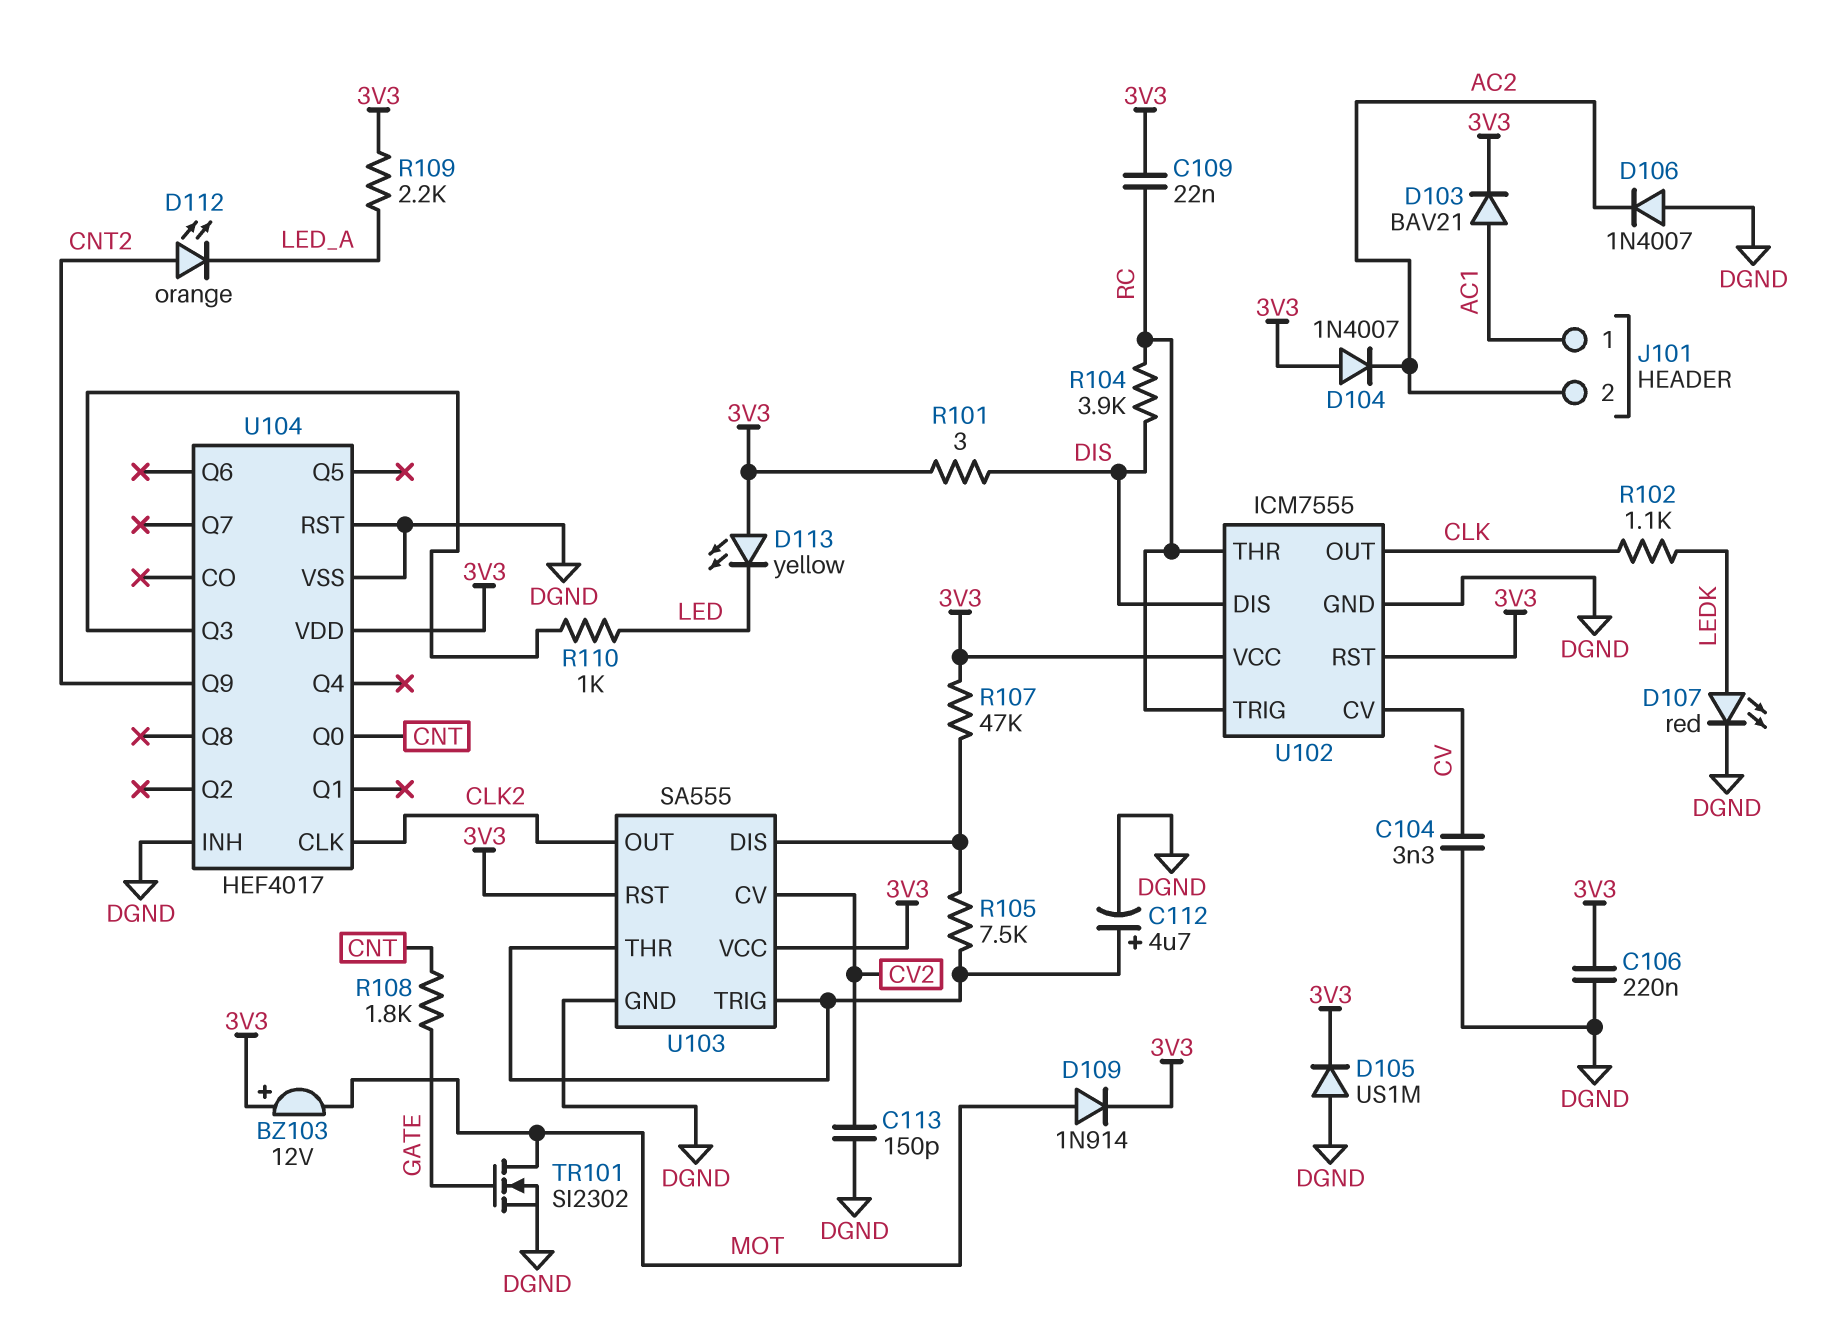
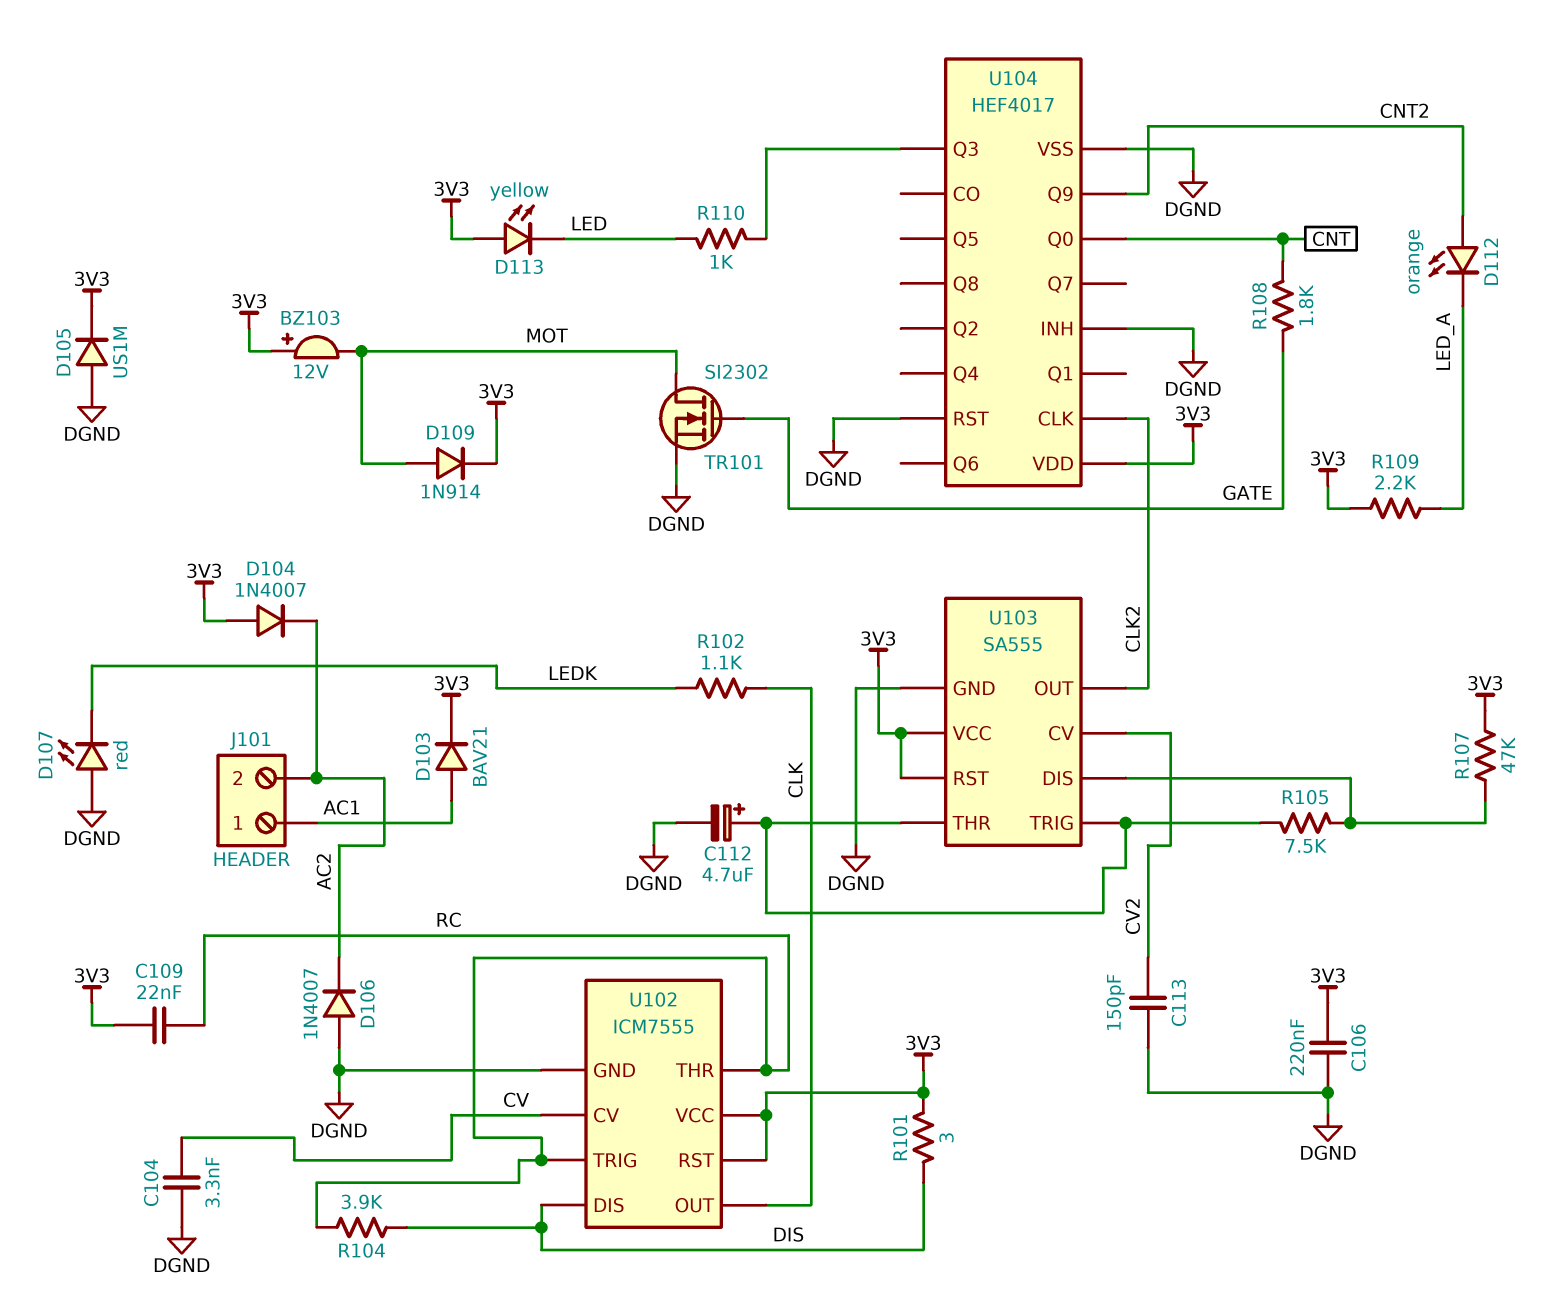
D107: LED red (A LEDK, K DGND) -> LED red (A DGND, K LEDK)

